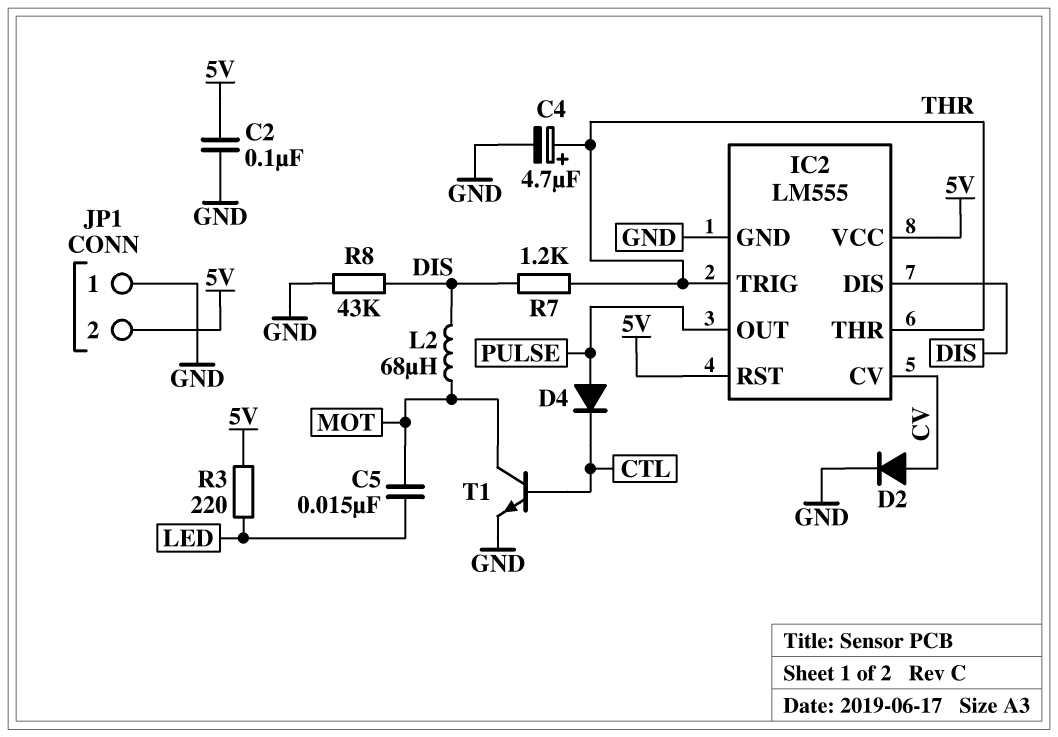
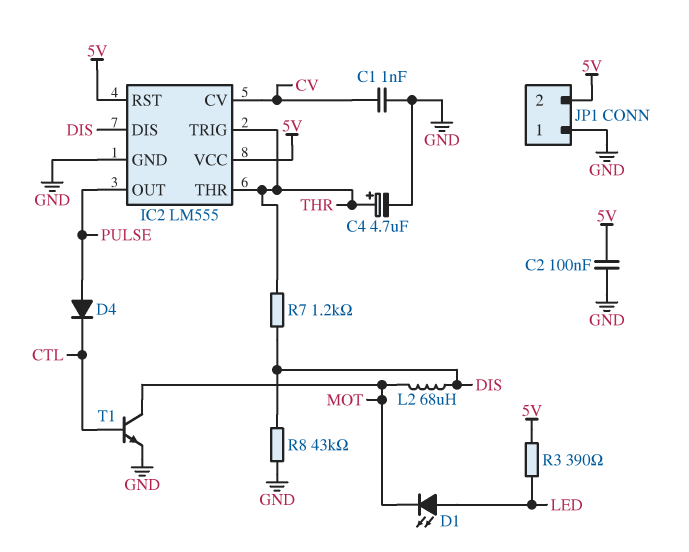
C1: none -> 1nF (CV, GND)
C5: 15nF (LED, MOT) -> none
D1: none -> LED (A LED, K MOT)
D2: diode (A CV, K GND) -> none
R3: 220 (5V, LED) -> 390 (5V, LED)

